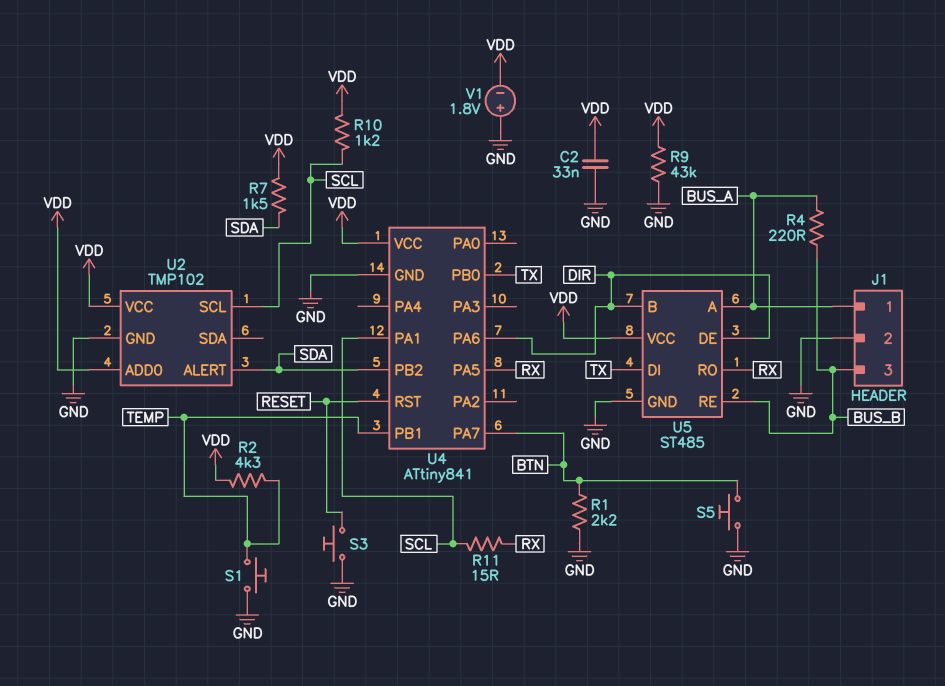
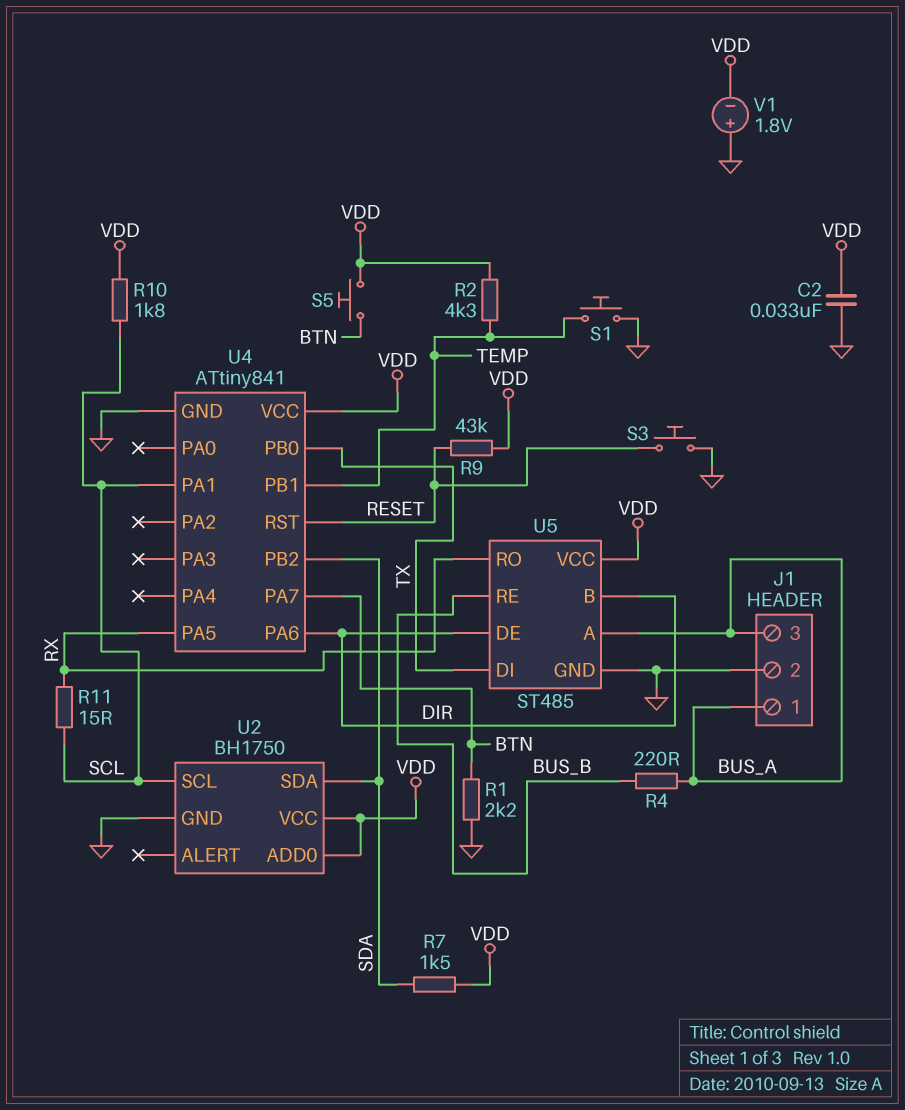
J1 pin 3: BUS_B -> BUS_A
R9: 43k (GND, VDD) -> 43k (RESET, VDD)
R10: 1.2k (SCL, VDD) -> 1.8k (SCL, VDD)
S5: button (BTN, GND) -> button (BTN, VDD)
U2: TMP102 -> BH1750
U2 pin ALERT: SDA -> none
U2 pin SDA: none -> SDA

